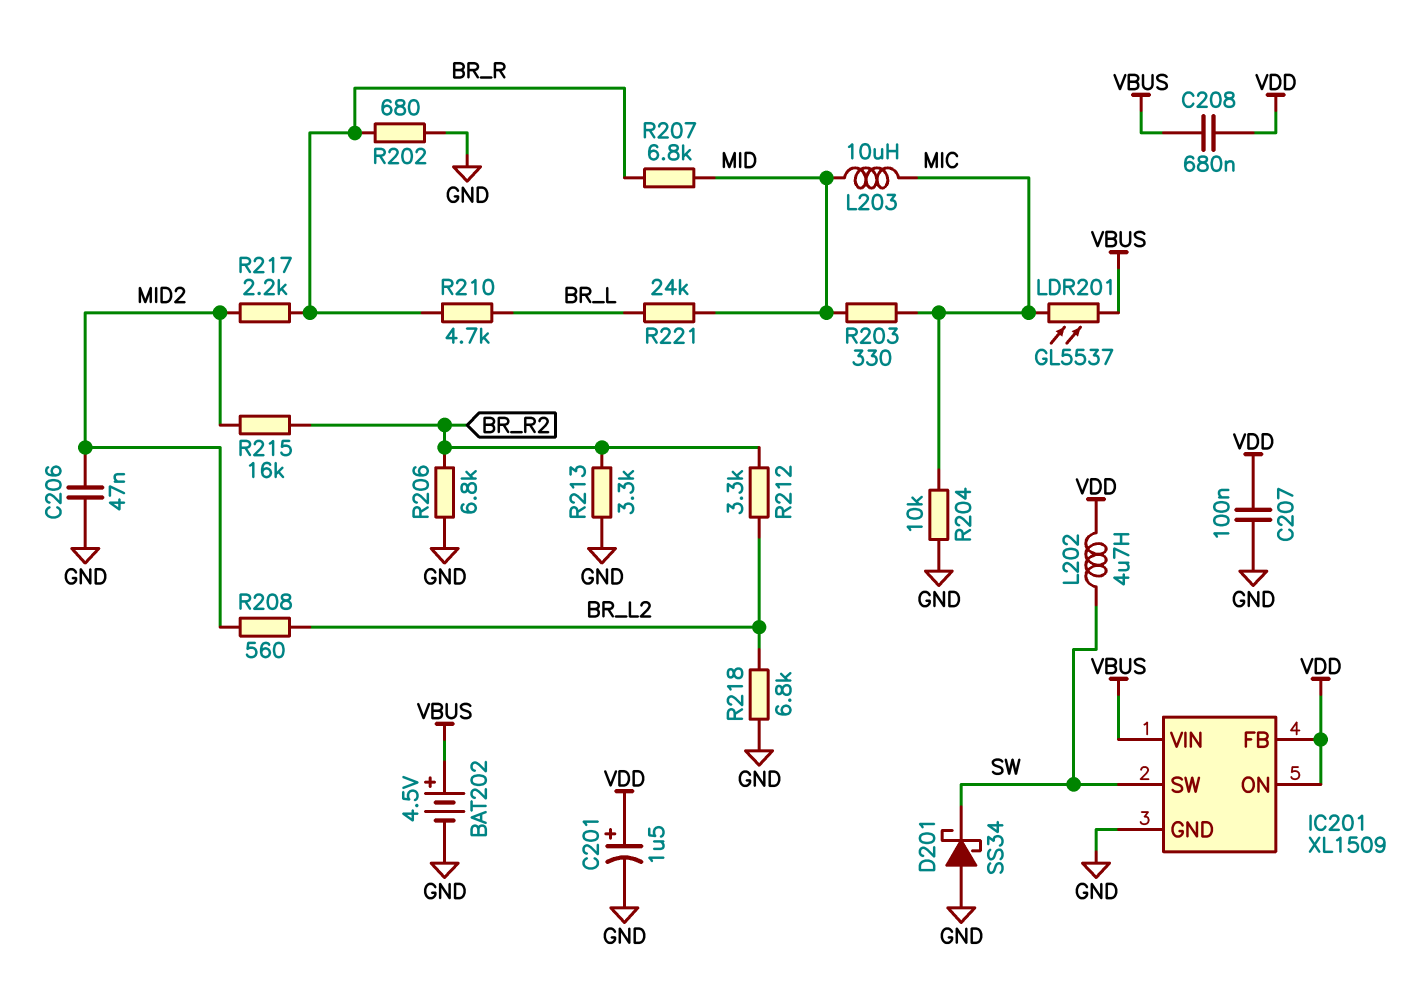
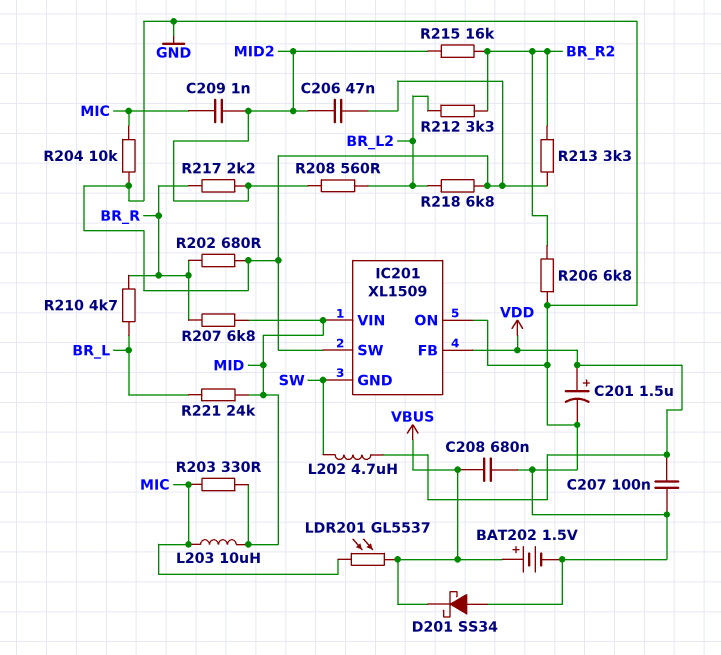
BAT202: 4.5V (plus VBUS, minus GND) -> 1.5V (plus VBUS, minus GND)
C208: 680nF (VBUS, VDD) -> 680nF (GND, VBUS)
C209: none -> 1nF (MIC, MID2)
D201: schottky SS34 (A GND, K SW) -> schottky SS34 (A GND, K VBUS)
IC201 pin GND: GND -> SW
IC201 pin ON: VDD -> GND
IC201 pin SW: SW -> GND
IC201 pin VIN: VBUS -> MID

